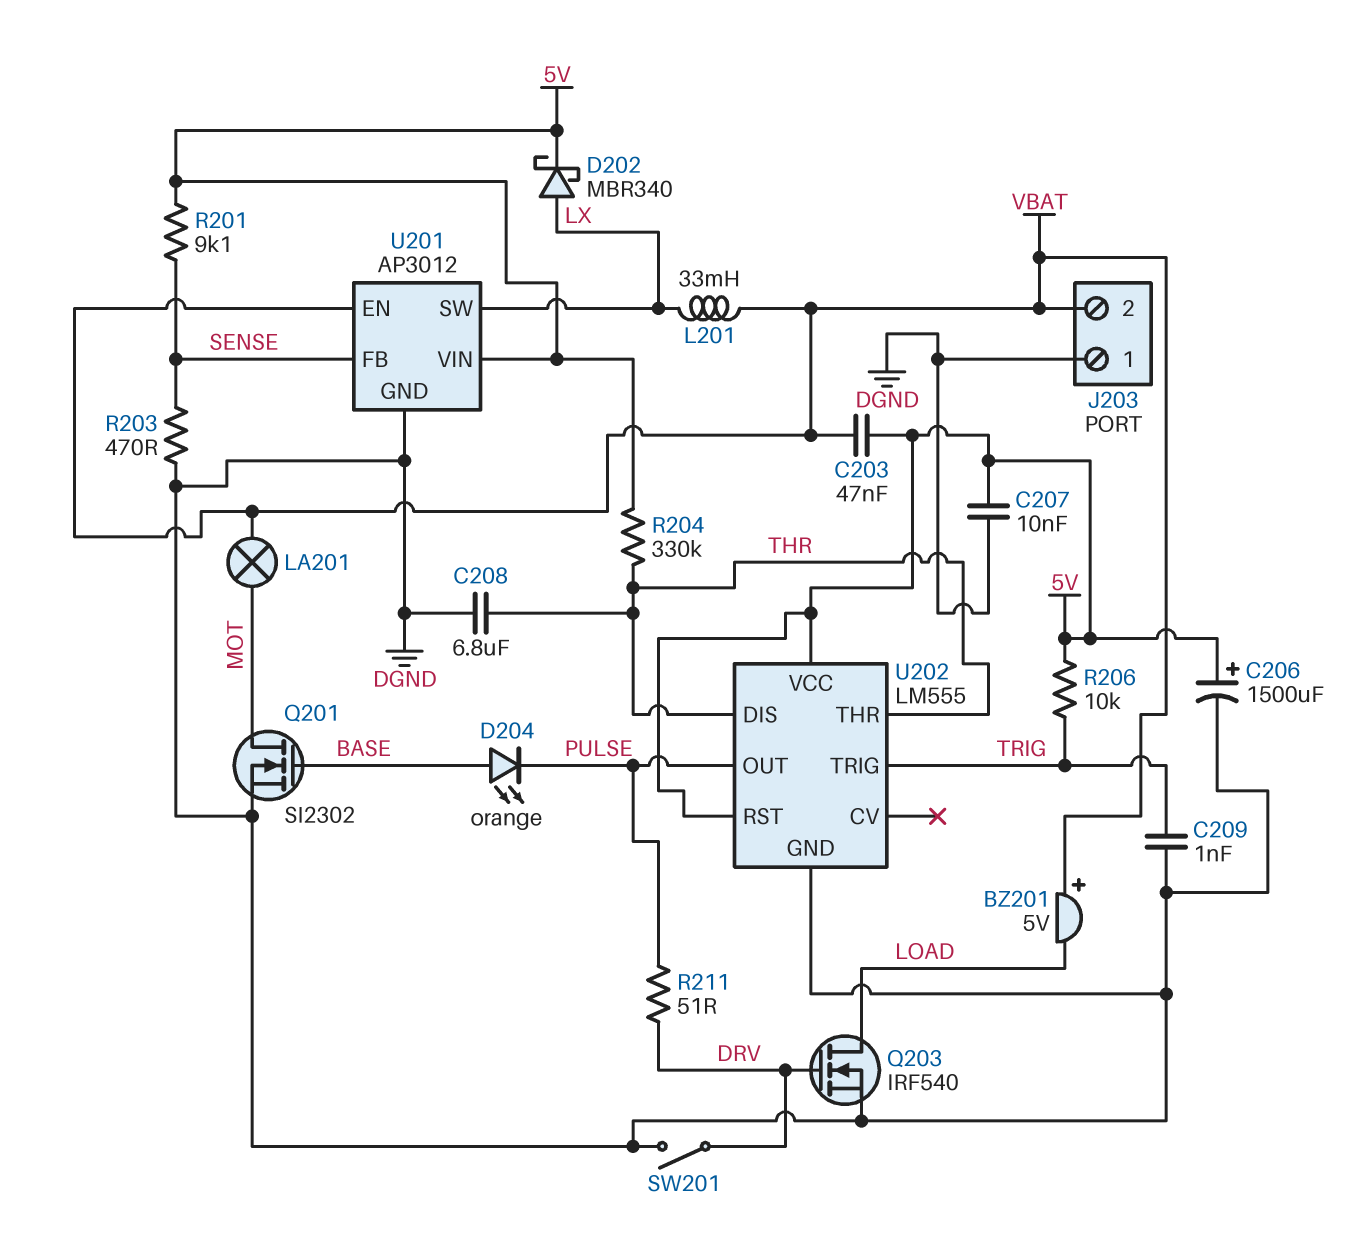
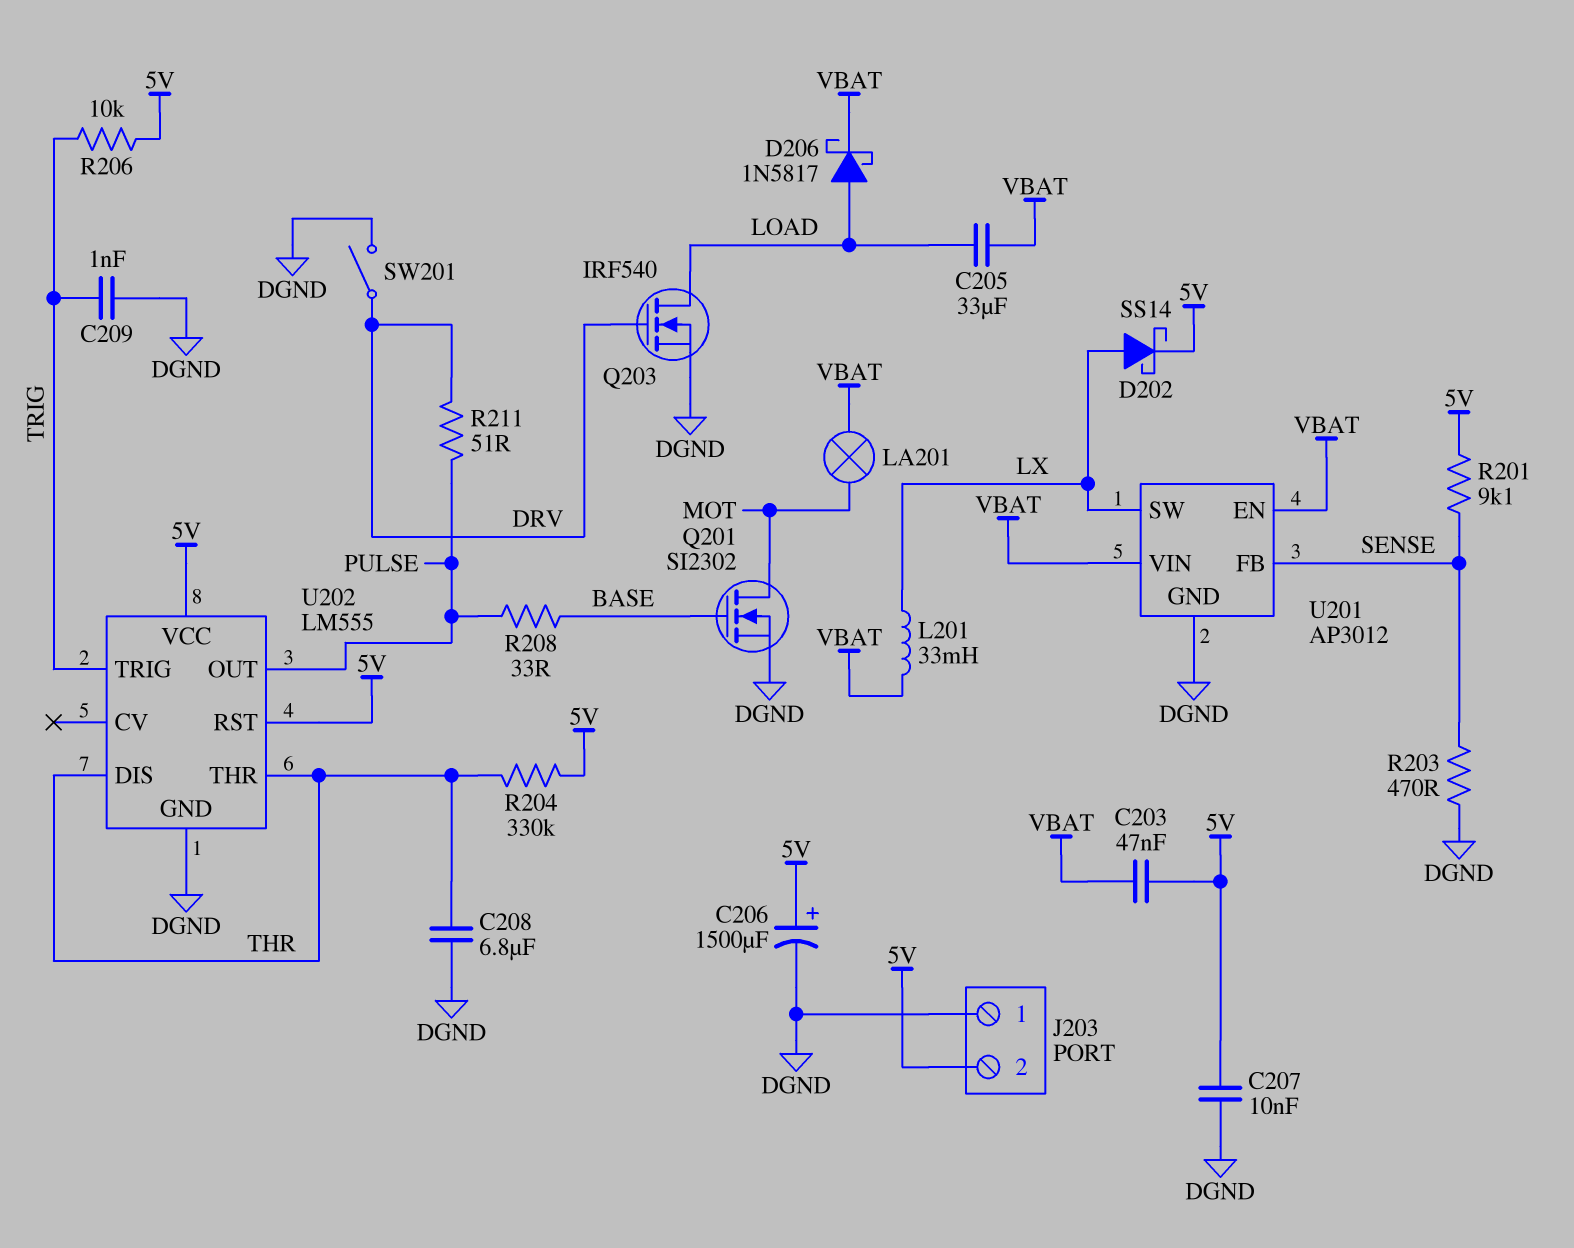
BZ201: buzzer 5V (plus VBAT, minus LOAD) -> none
C205: none -> 33uF (LOAD, VBAT)
D202: schottky MBR340 (A LX, K 5V) -> schottky SS14 (A LX, K 5V)
D204: LED orange (A BASE, K PULSE) -> none
D206: none -> schottky 1N5817 (A LOAD, K VBAT)
J203 pin 2: VBAT -> 5V
R208: none -> 33 (BASE, PULSE)
U201 pin VIN: 5V -> VBAT

